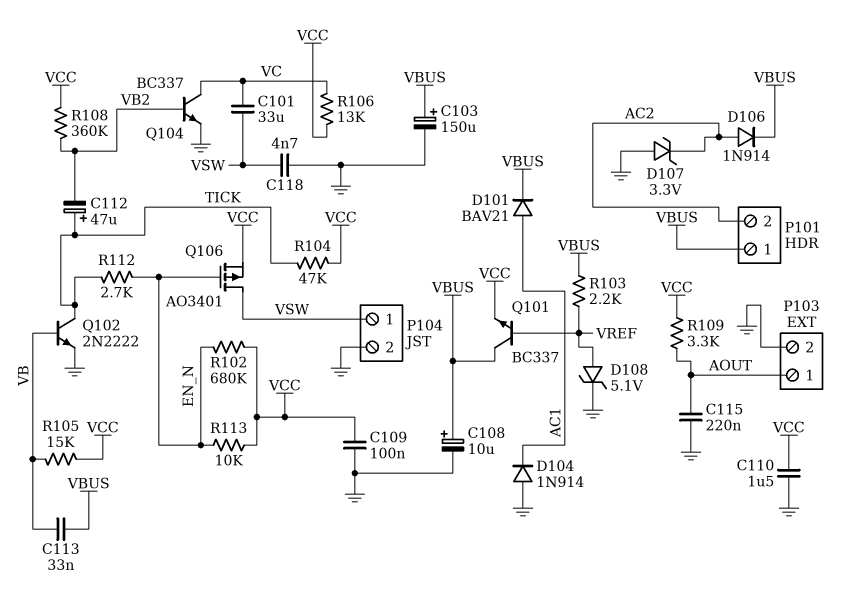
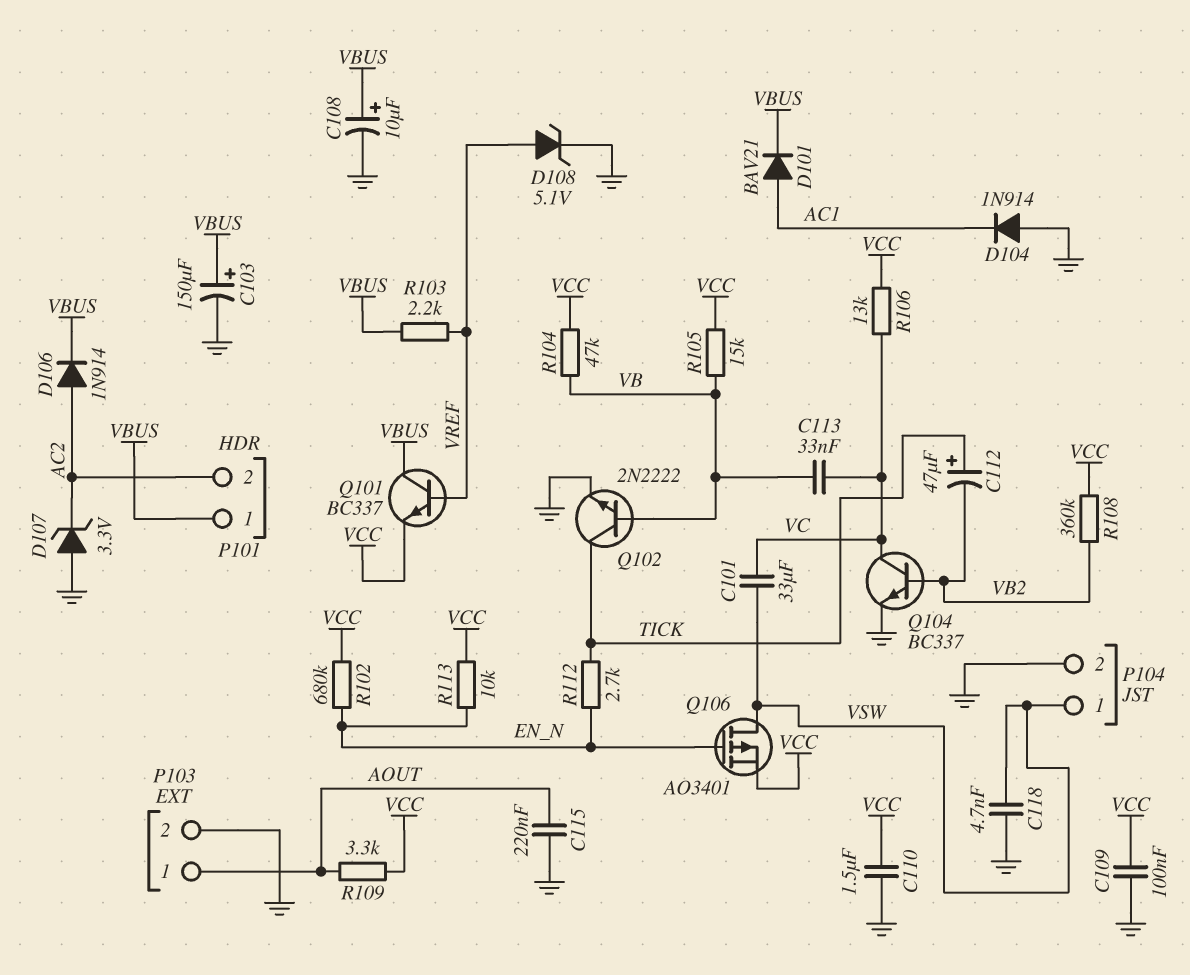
C113: 33nF (VB, VBUS) -> 33nF (VB, VC)
R104: 47k (TICK, VCC) -> 47k (VB, VCC)

